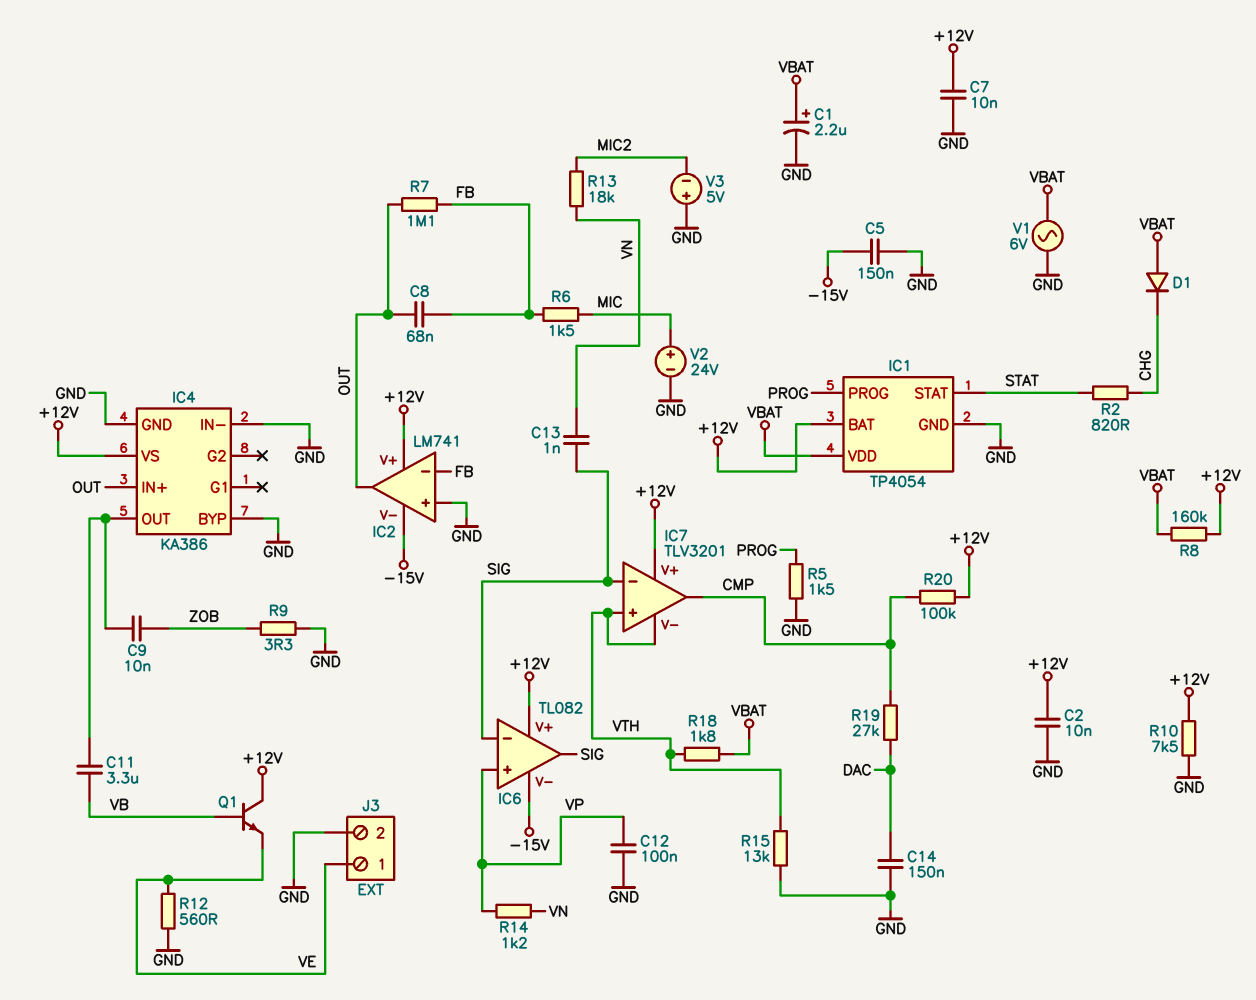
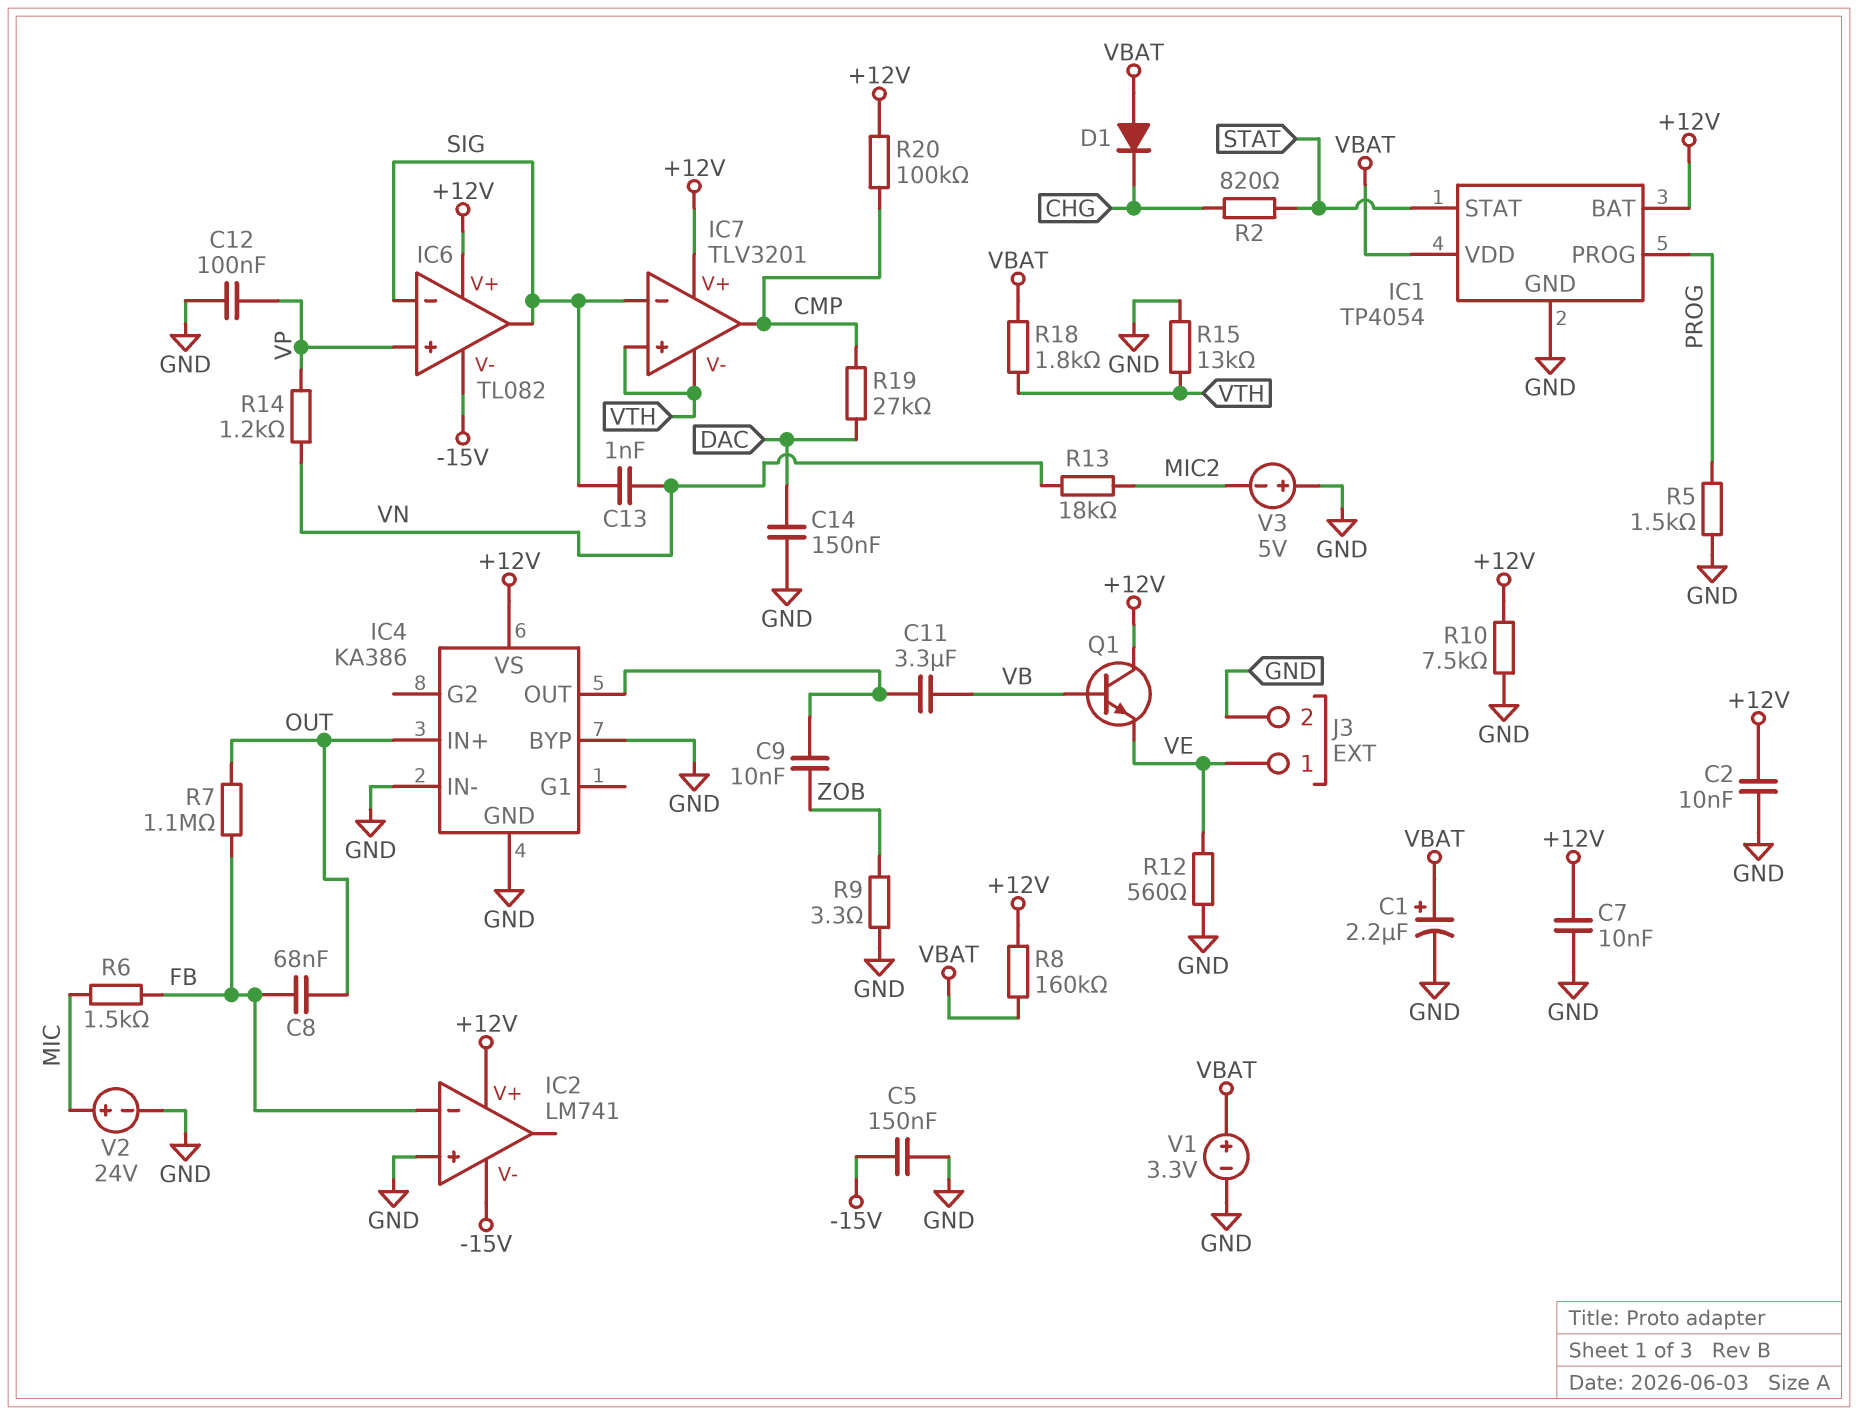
IC2 pin out: OUT -> none
V1: AC 6V (GND, VBAT) -> 3.3V (plus VBAT, minus GND)

